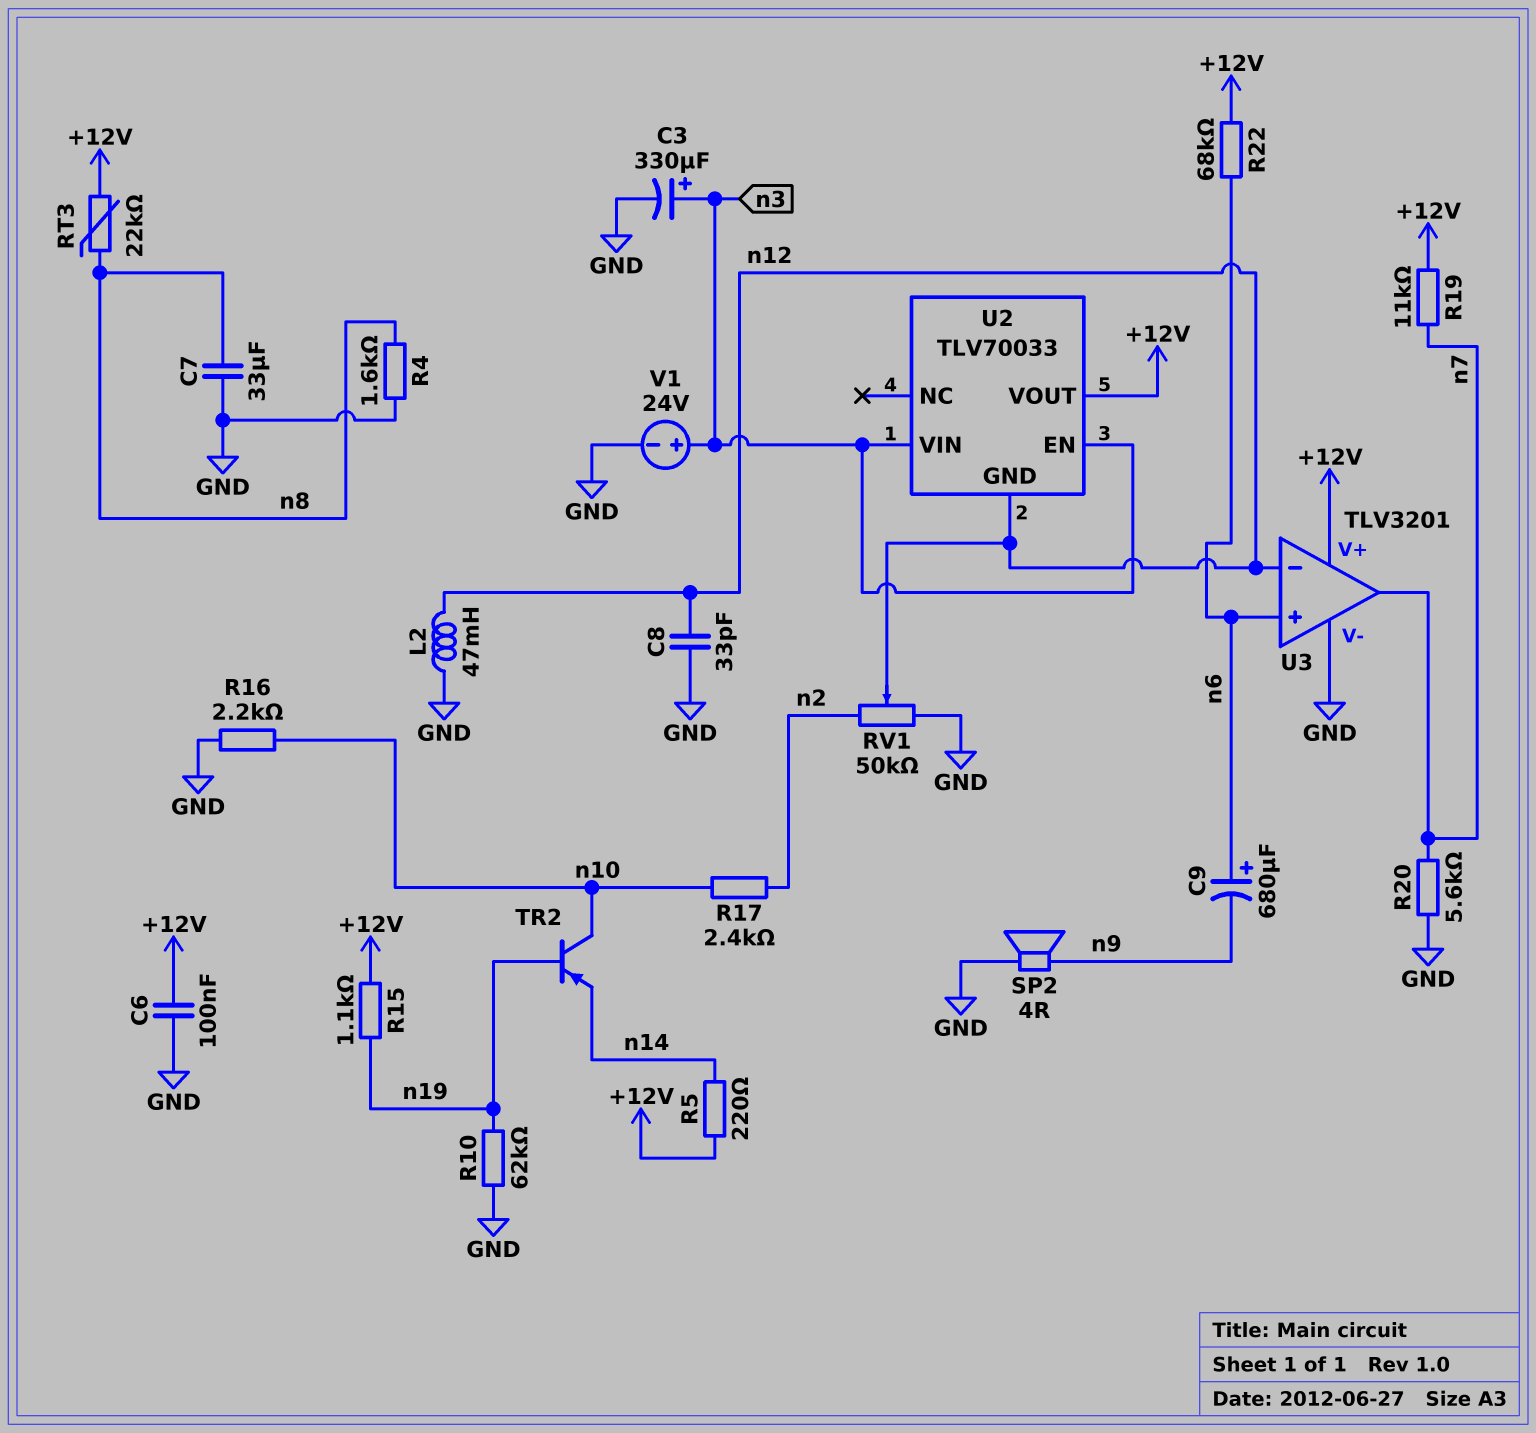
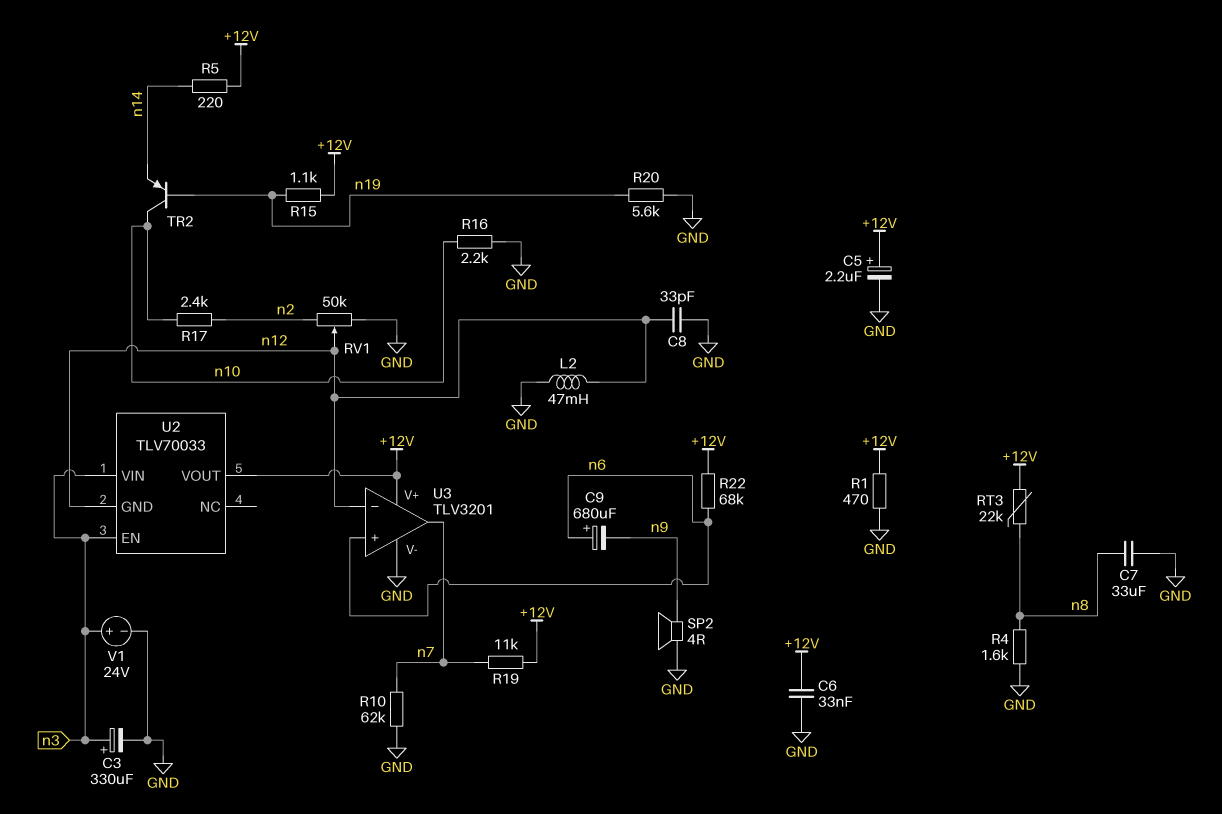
C5: none -> 2.2uF (plus +12V, minus GND)
C6: 100nF (+12V, GND) -> 33nF (+12V, GND)
R1: none -> 470 (+12V, GND)
R10: 62k (GND, n19) -> 62k (GND, n7)
R20: 5.6k (GND, n7) -> 5.6k (GND, n19)

